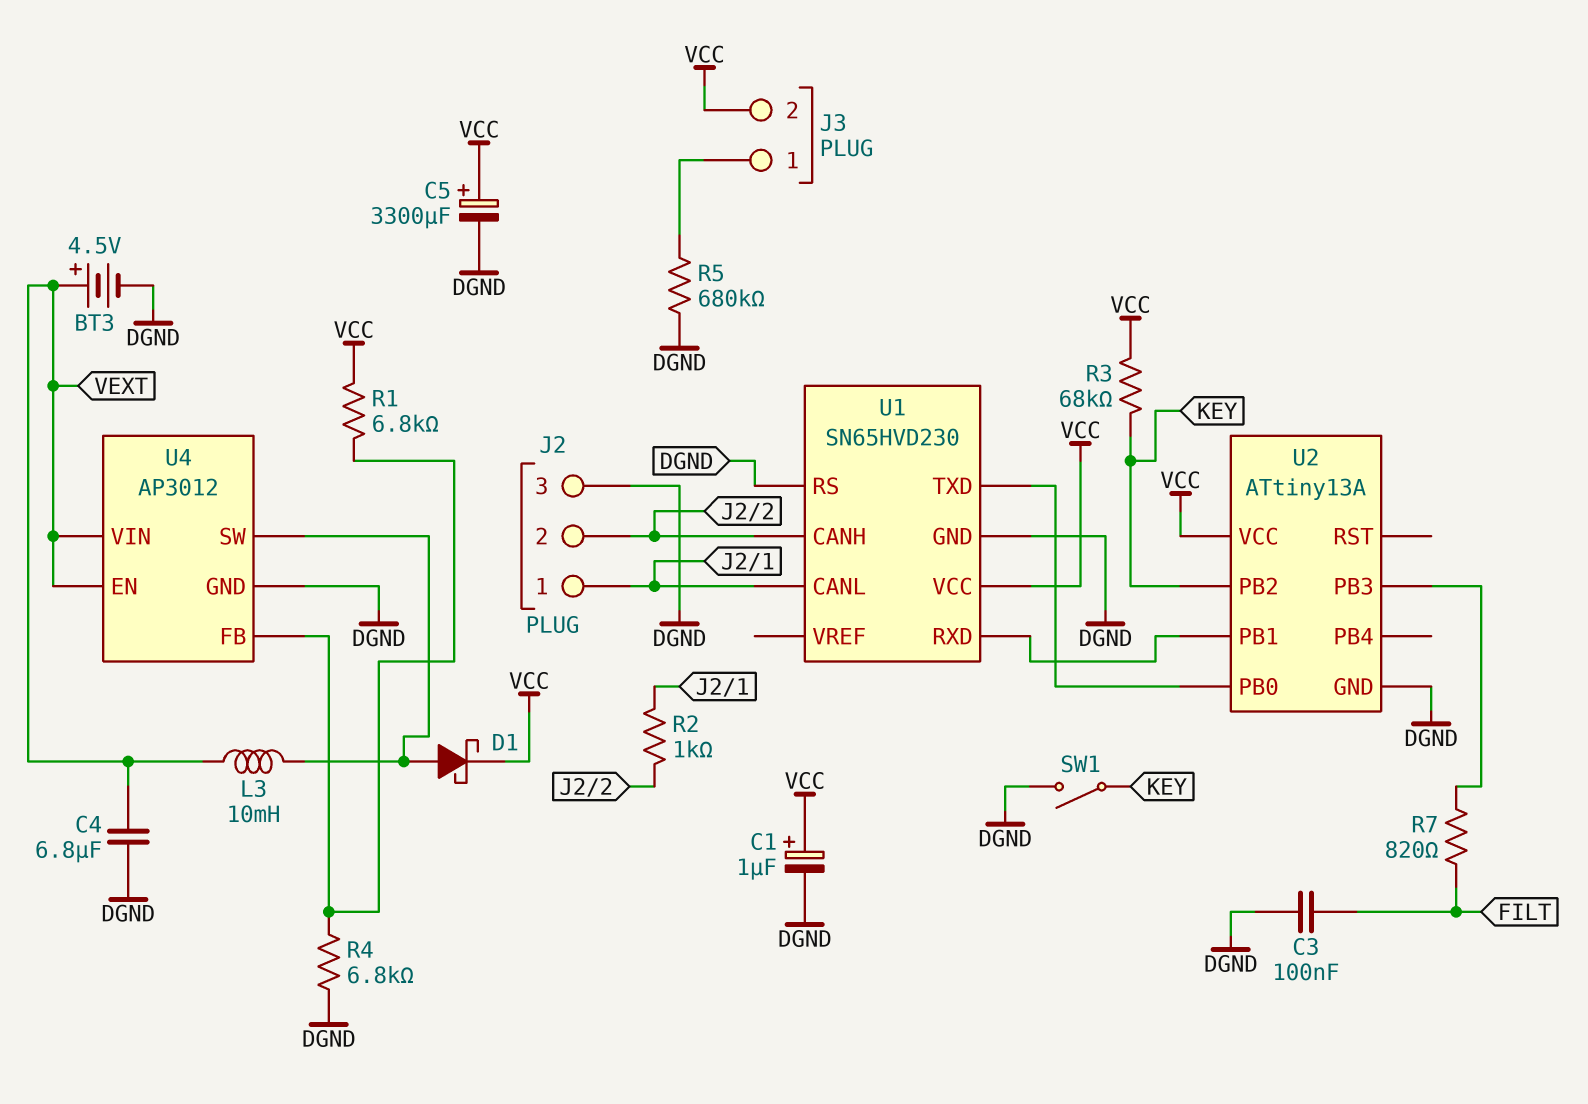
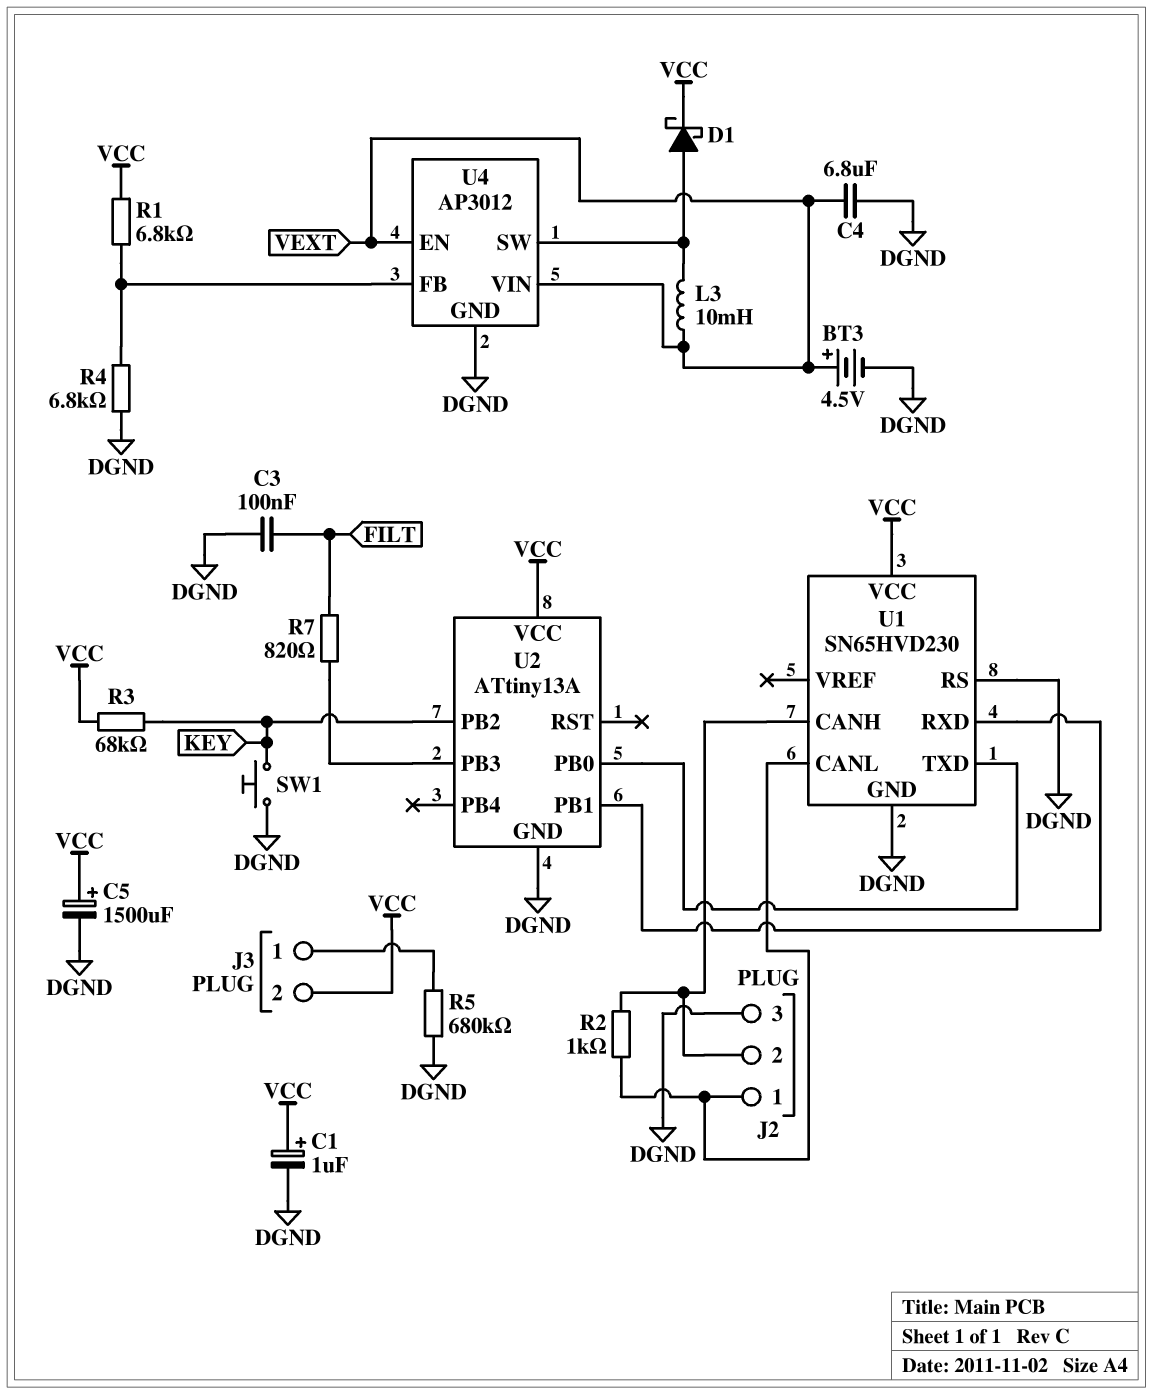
C5: 3300uF (plus VCC, minus DGND) -> 1500uF (plus VCC, minus DGND)
SW1: switch (DGND, KEY) -> button (DGND, KEY)

